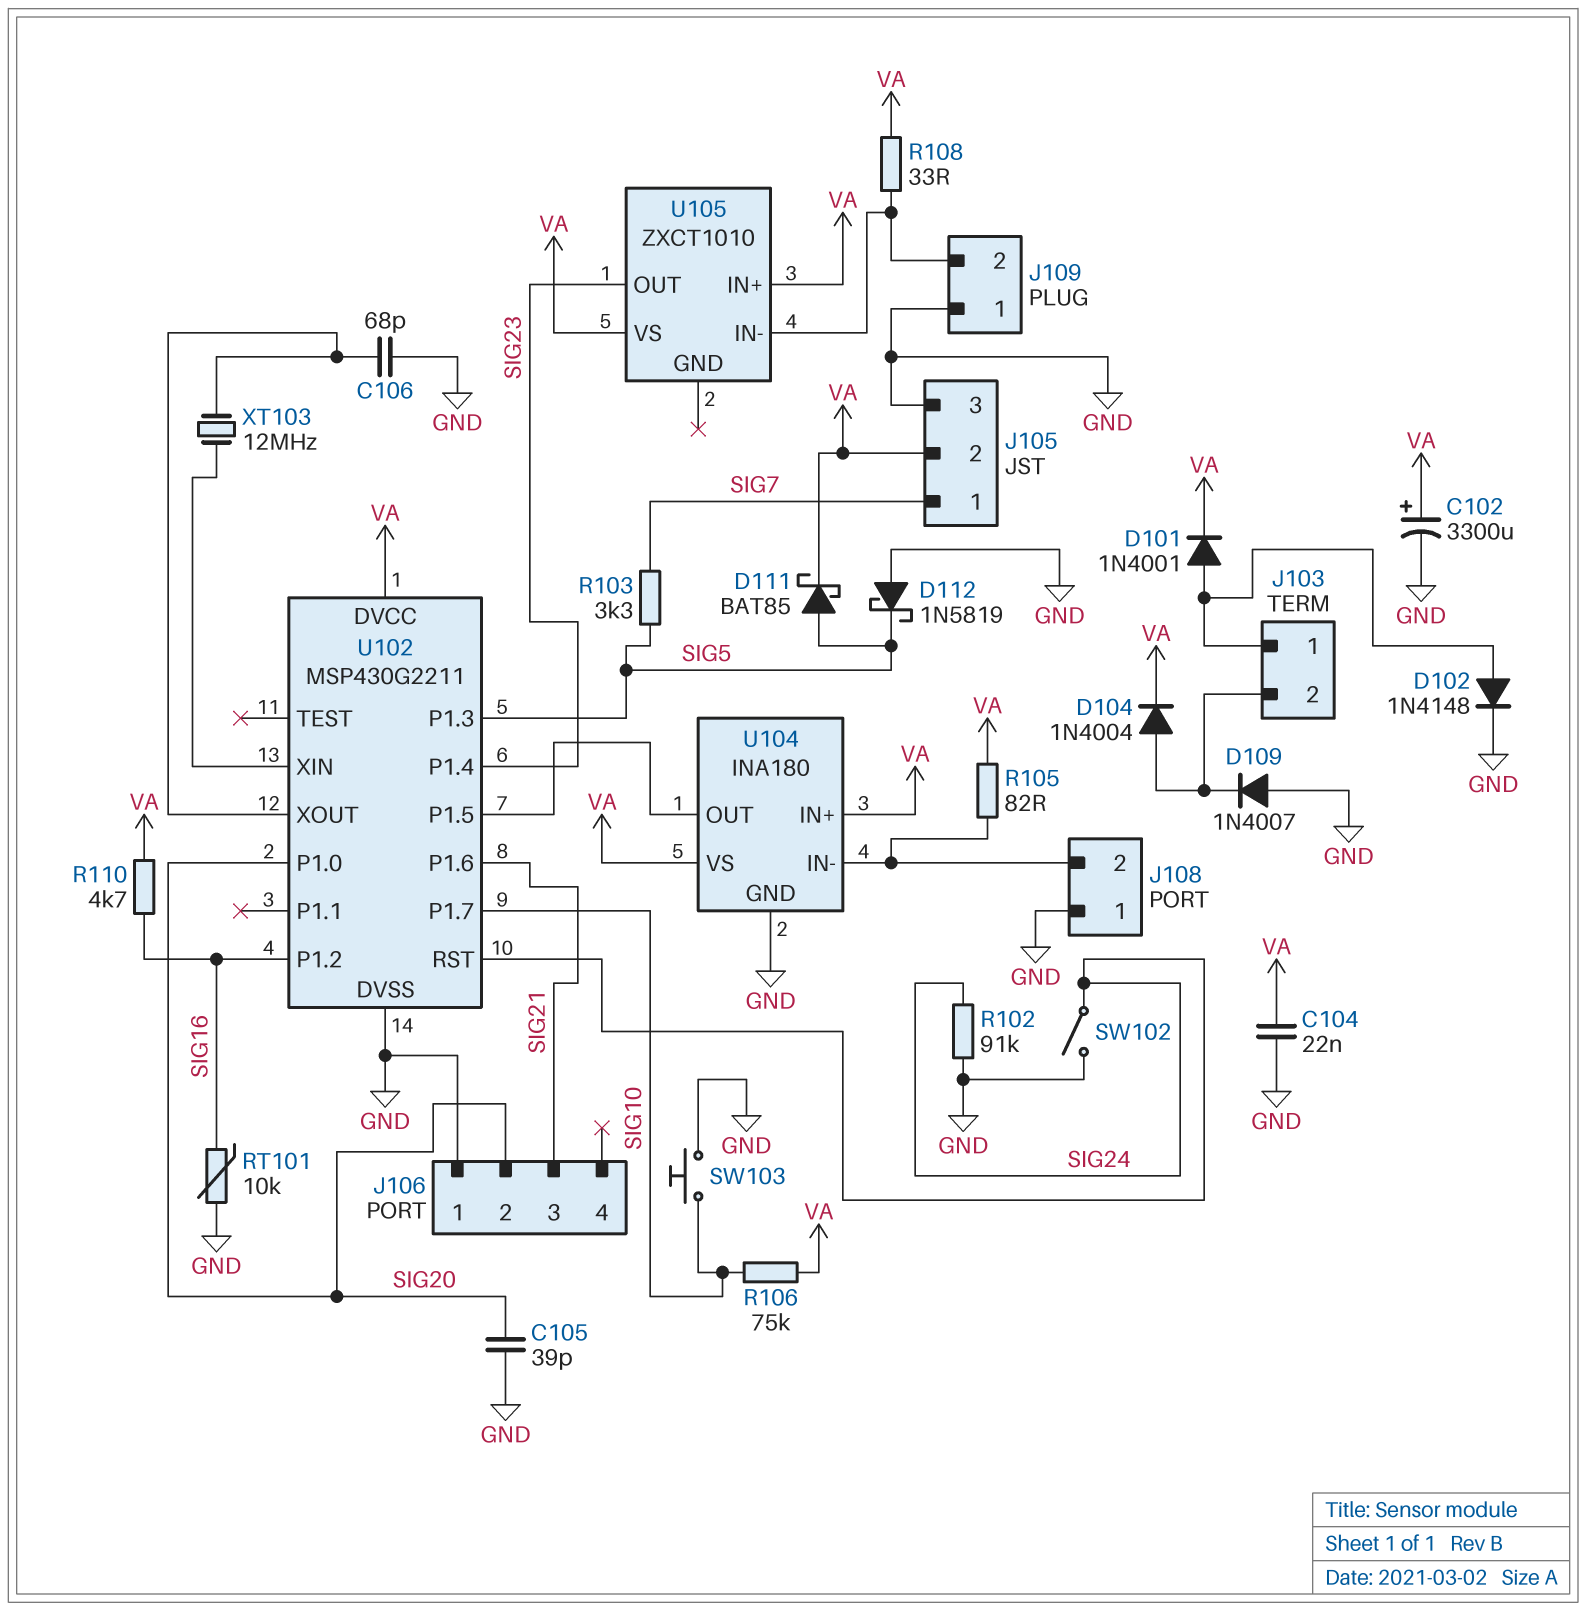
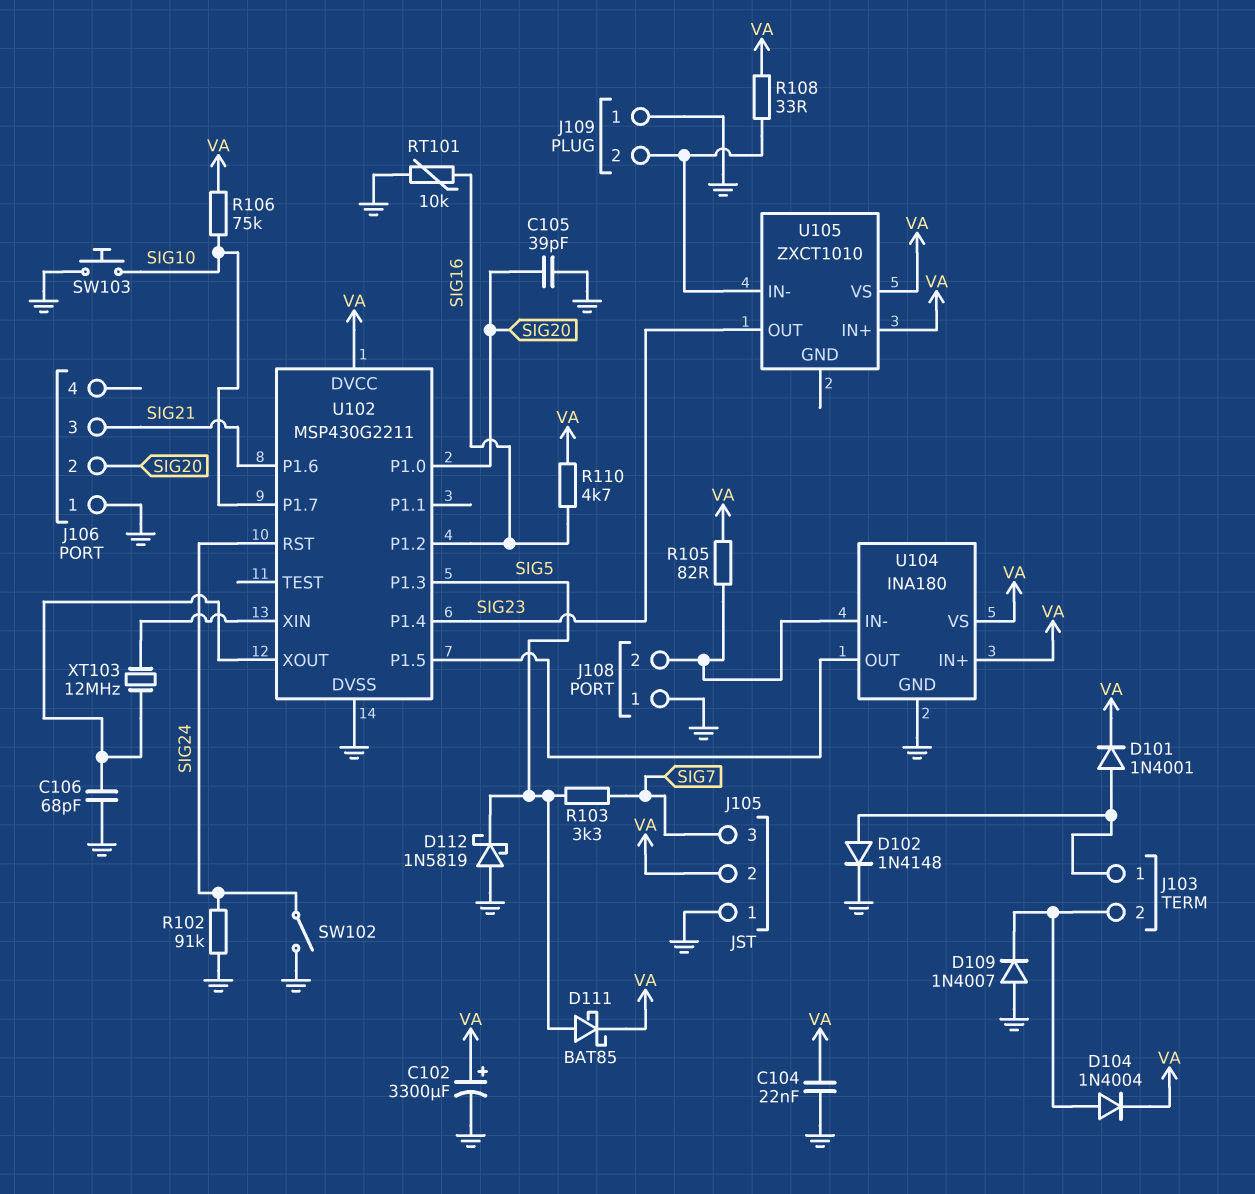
J105 pin 1: SIG7 -> GND
J105 pin 3: GND -> SIG7

